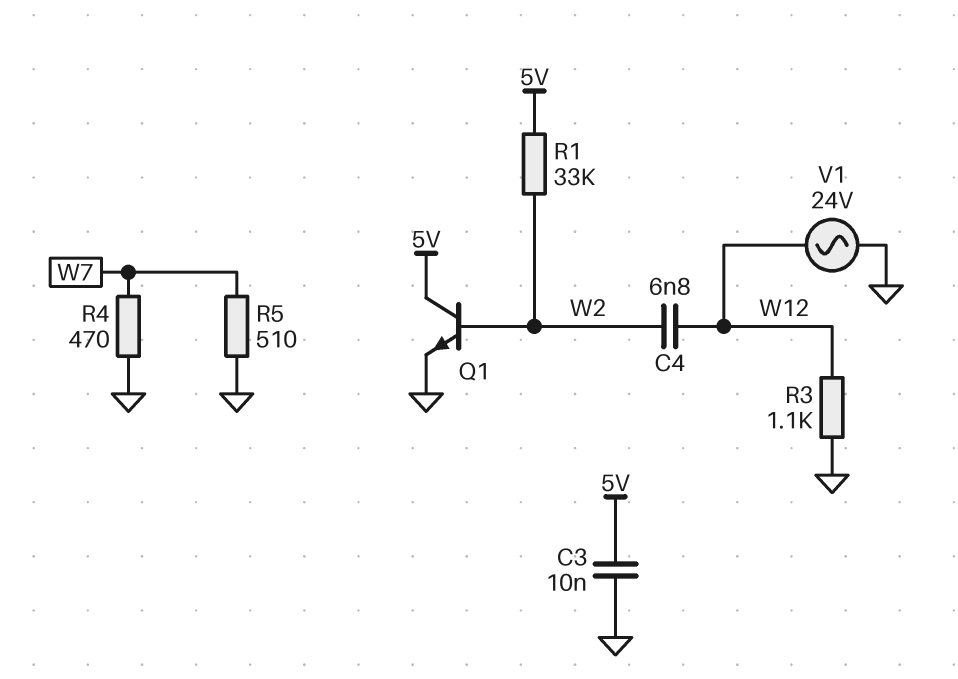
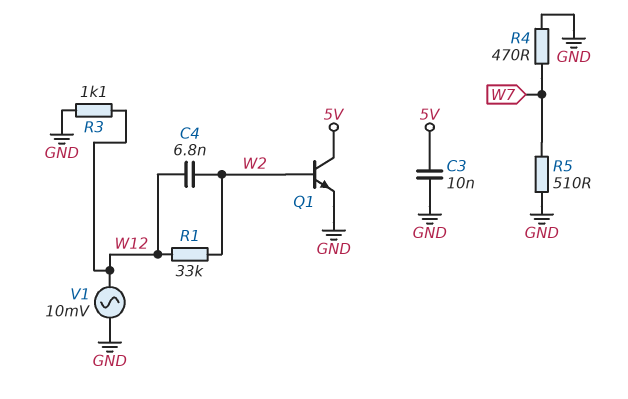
R1: 33k (5V, W2) -> 33k (W2, W12)
V1: AC 24V (GND, W12) -> AC 10mV (GND, W12)

